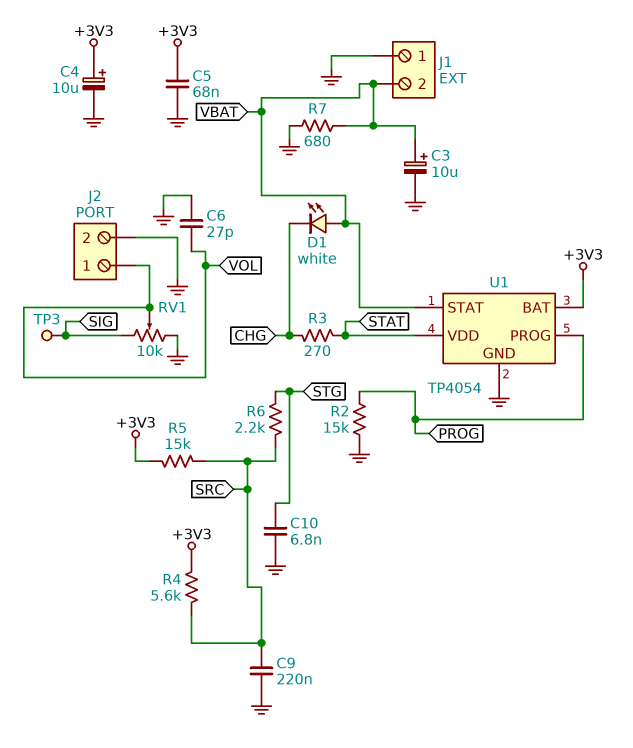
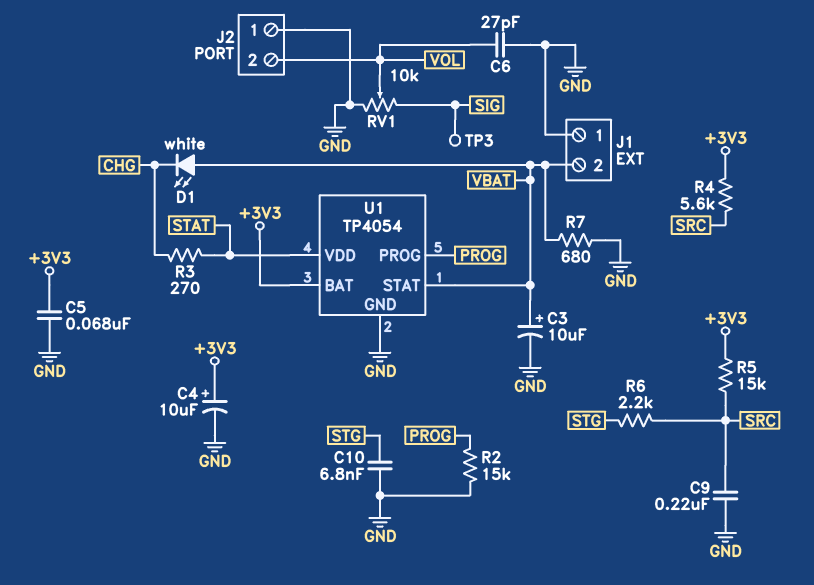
J2 pin 1: VOL -> GND
J2 pin 2: GND -> VOL

